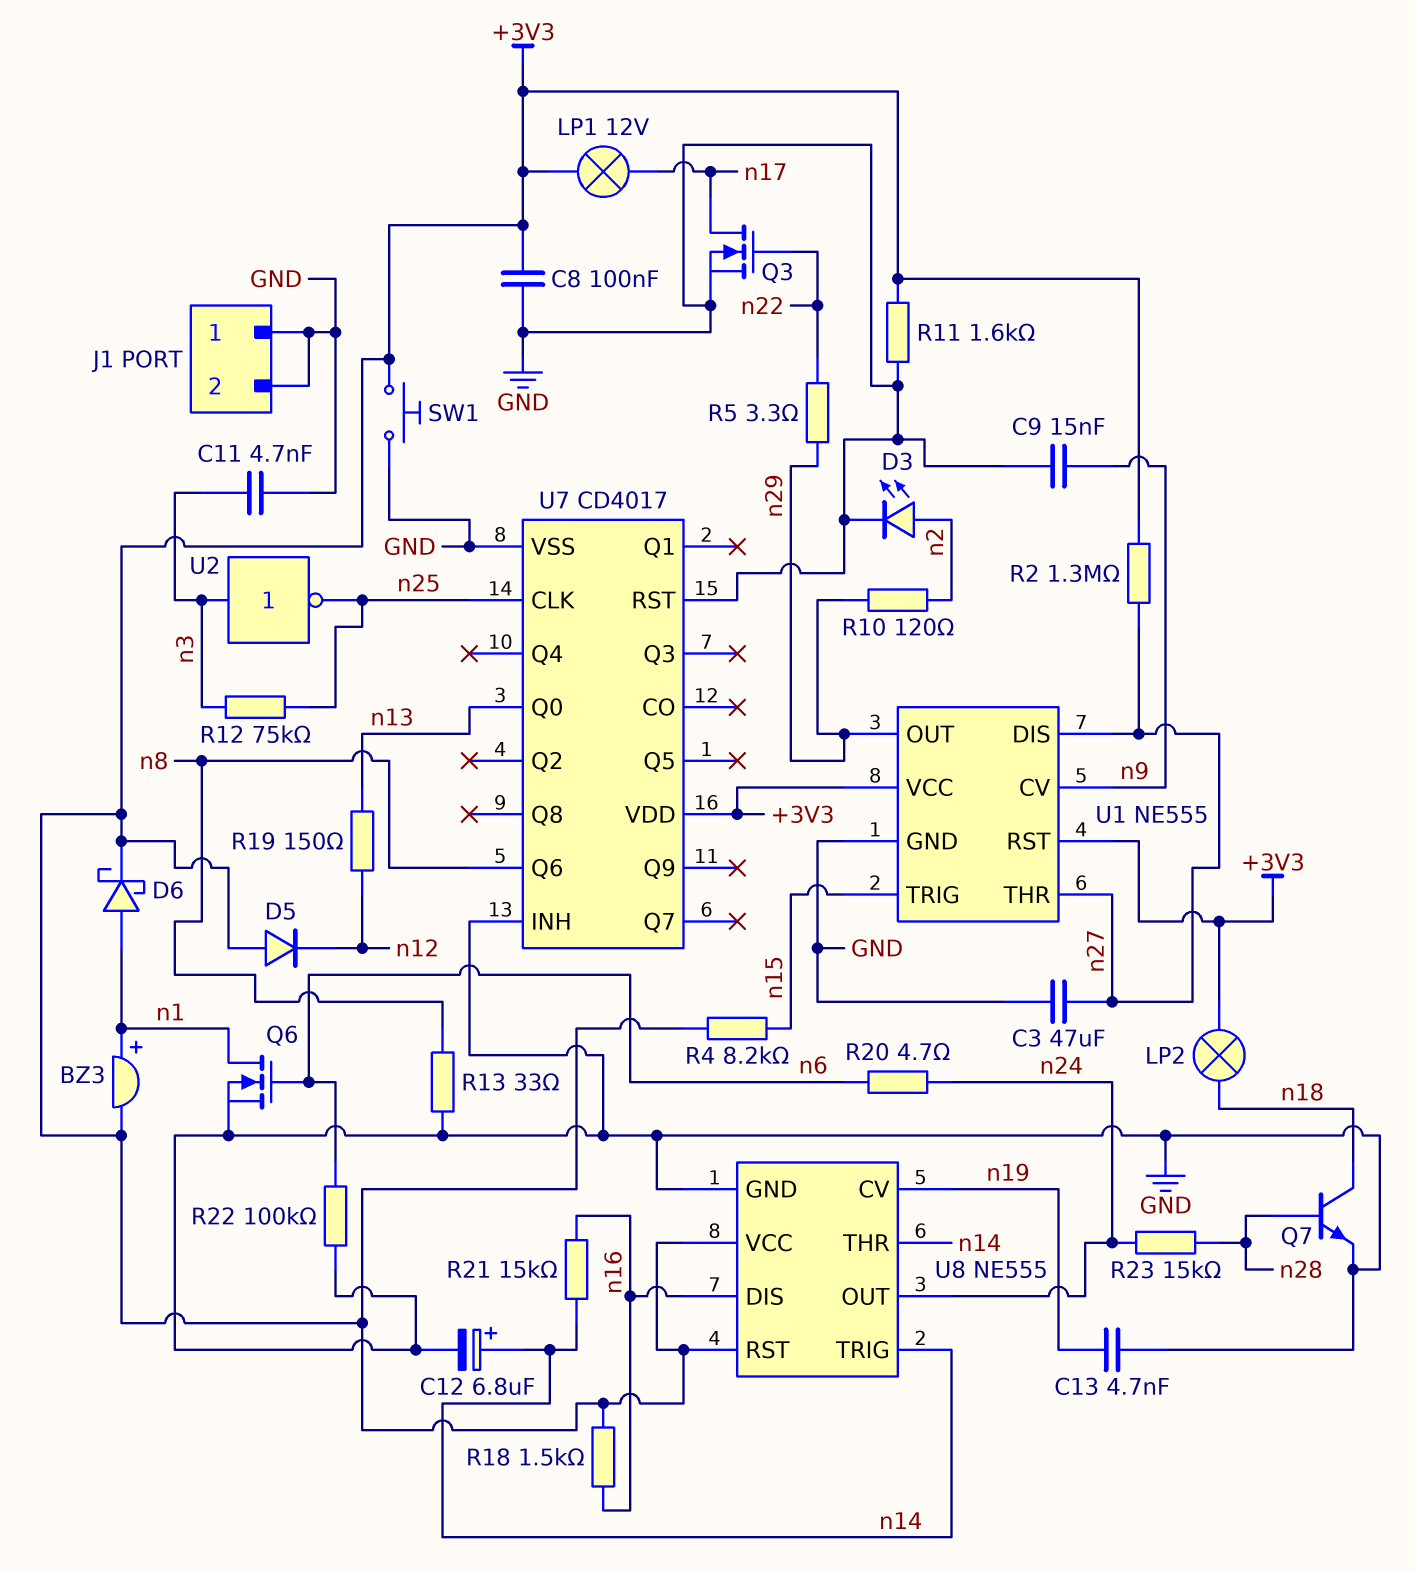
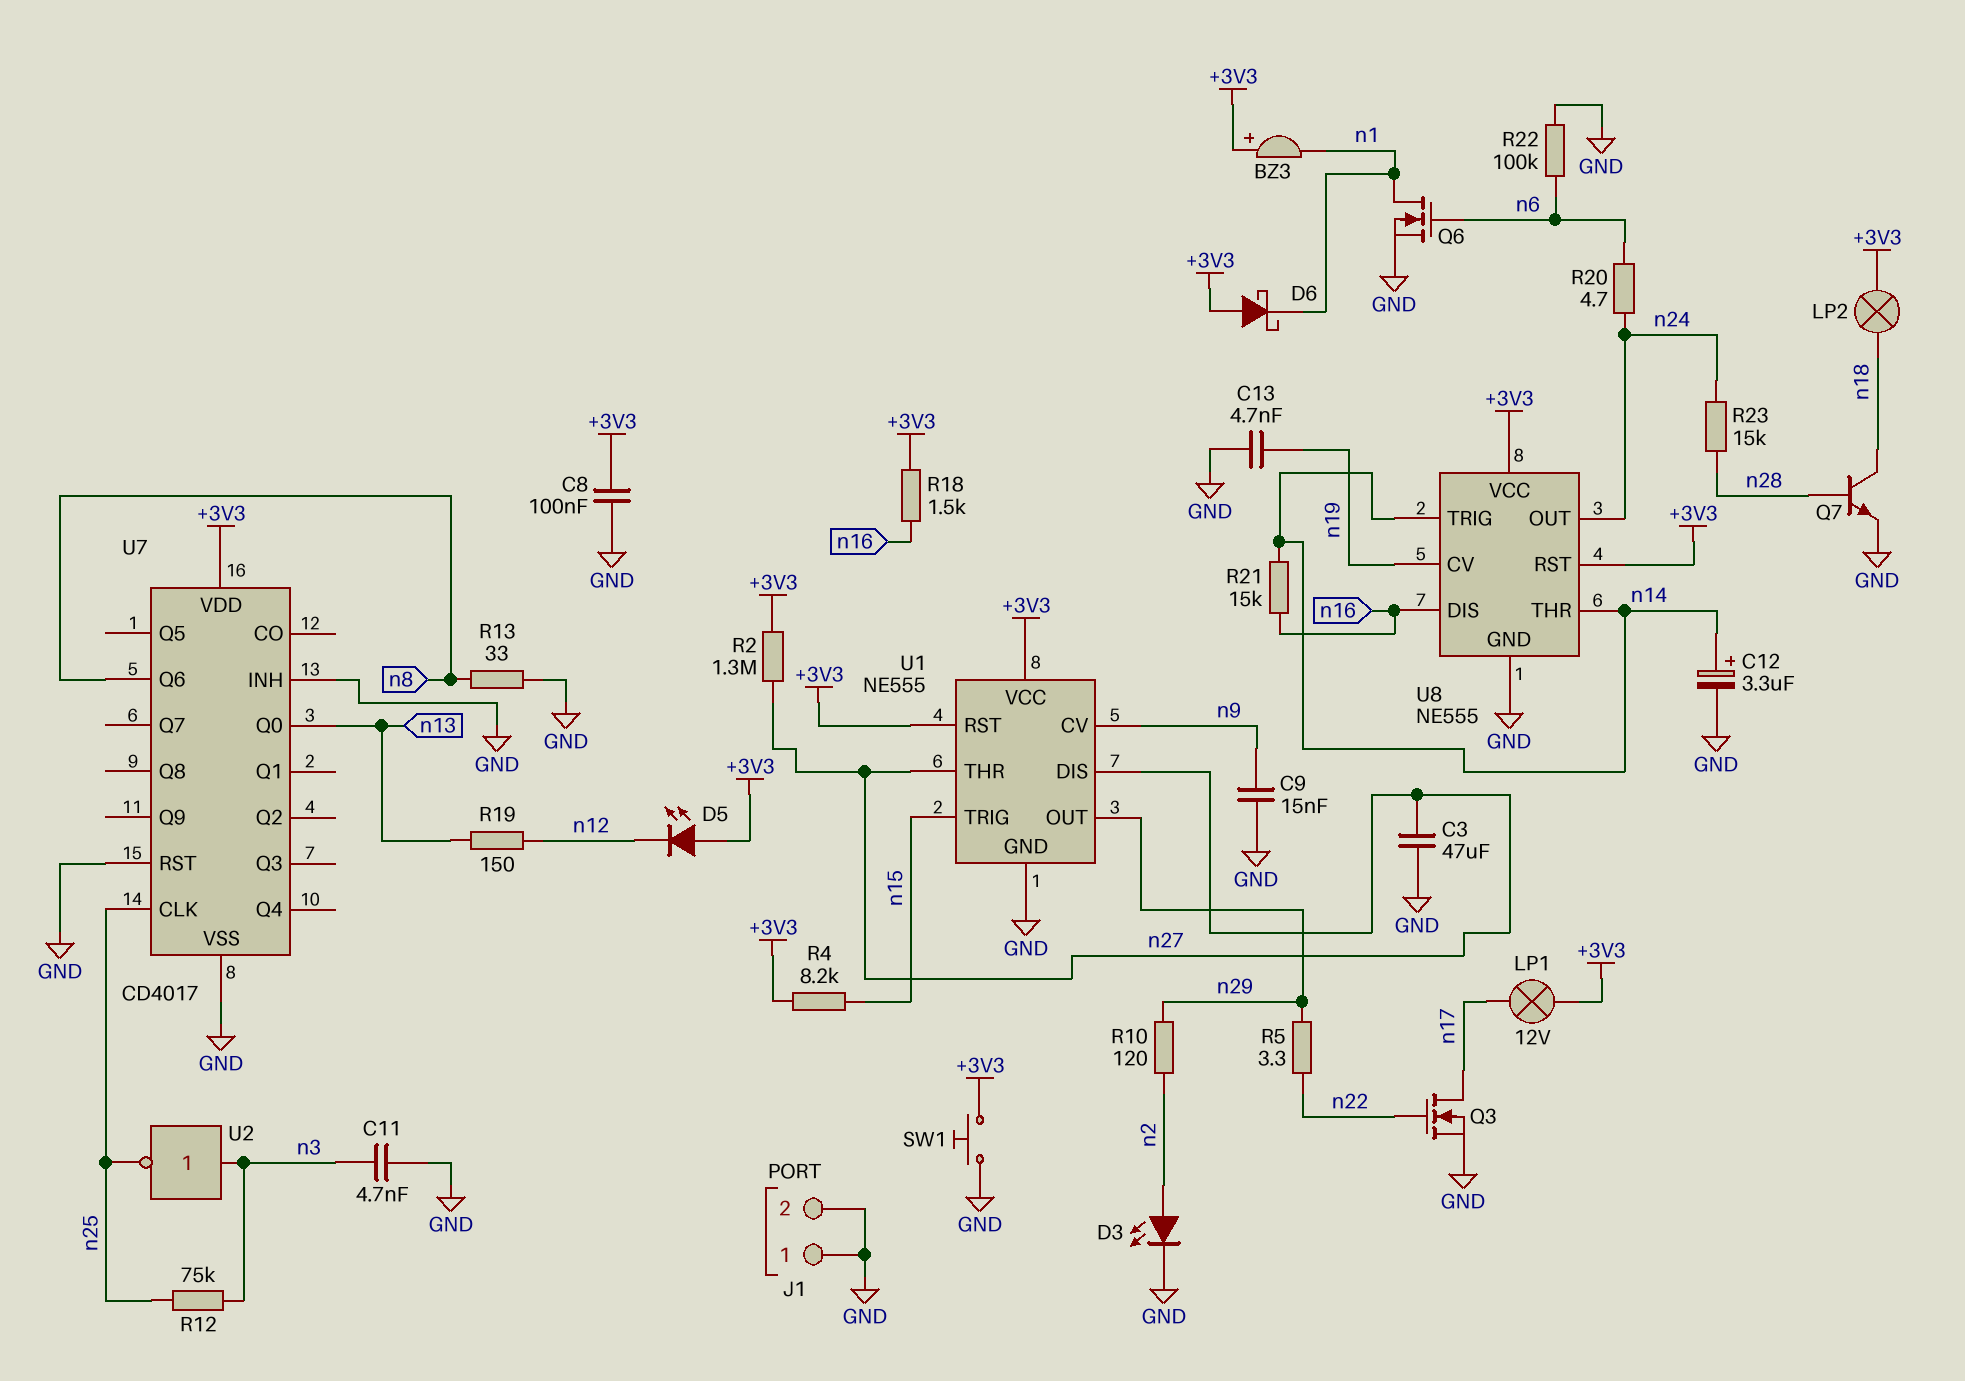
BZ3: buzzer (plus n1, minus +3V3) -> buzzer (plus +3V3, minus n1)
C12: 6.8uF (plus n14, minus GND) -> 3.3uF (plus n14, minus GND)
D5: diode (A +3V3, K n12) -> LED (A +3V3, K n12)
D6: schottky (A n1, K +3V3) -> schottky (A +3V3, K n1)
R11: 1.6k (+3V3, GND) -> none

